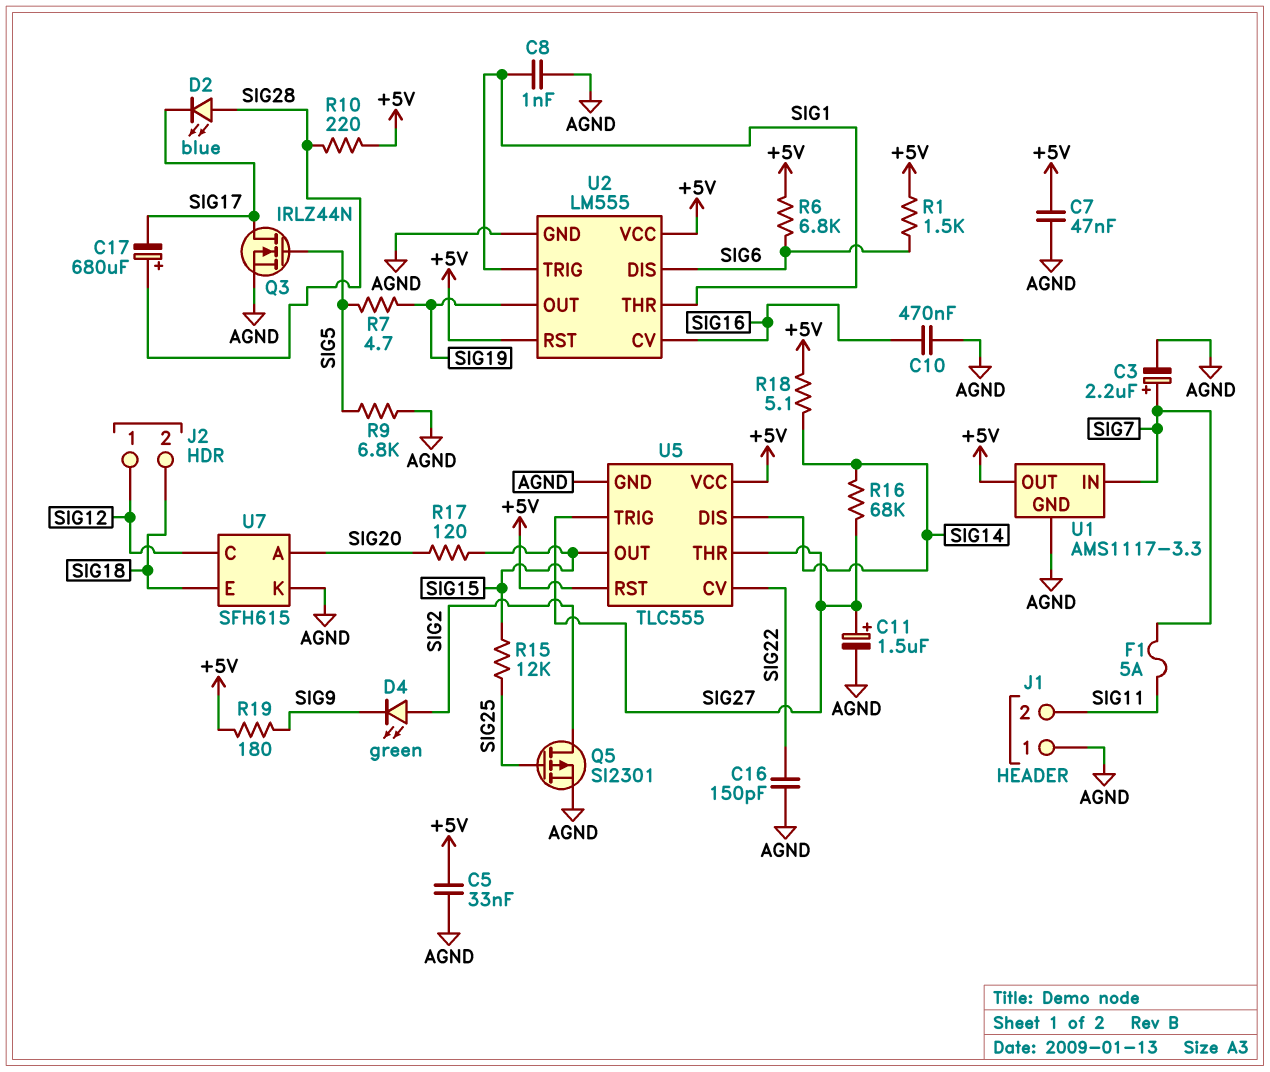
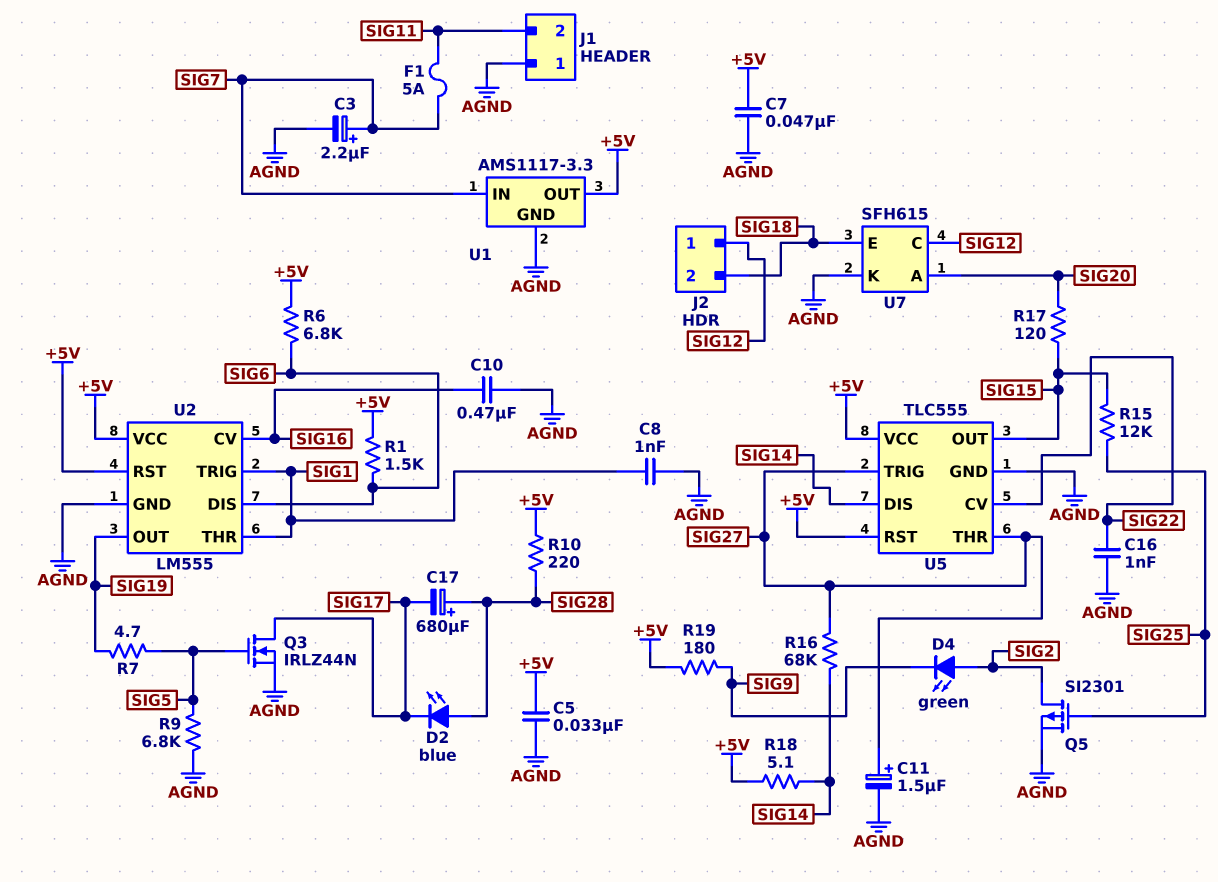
C16: 150pF (AGND, SIG22) -> 1nF (AGND, SIG22)

